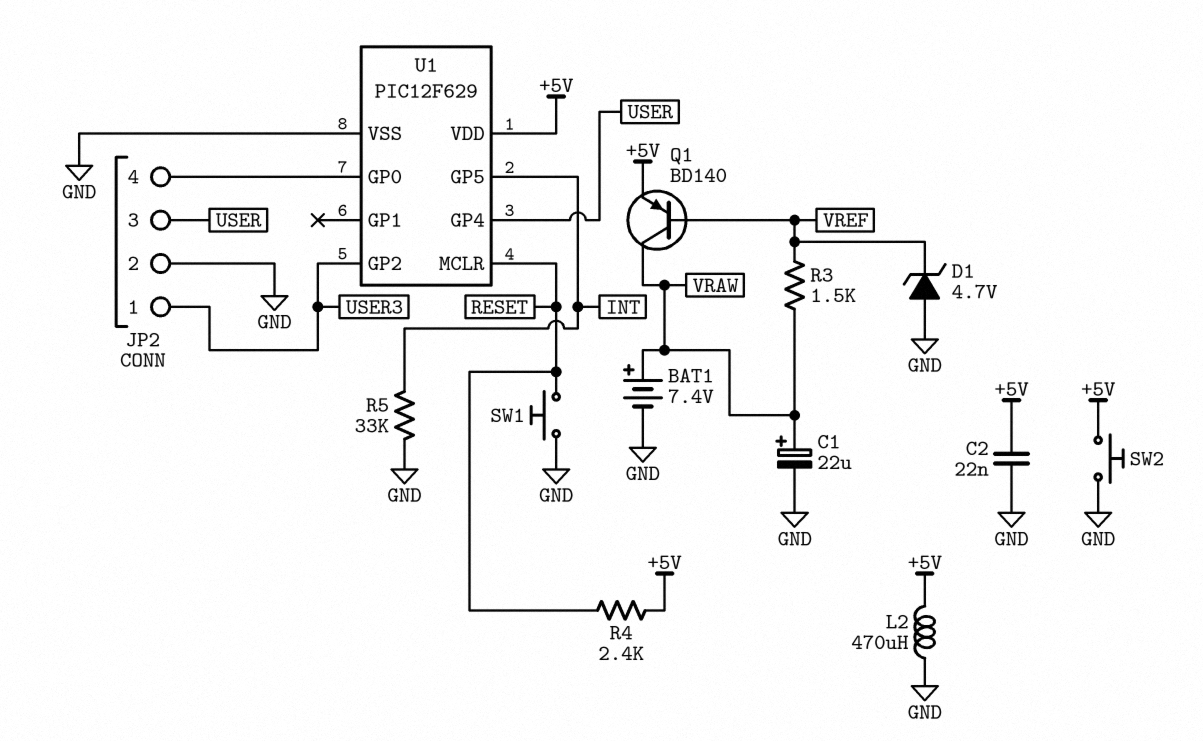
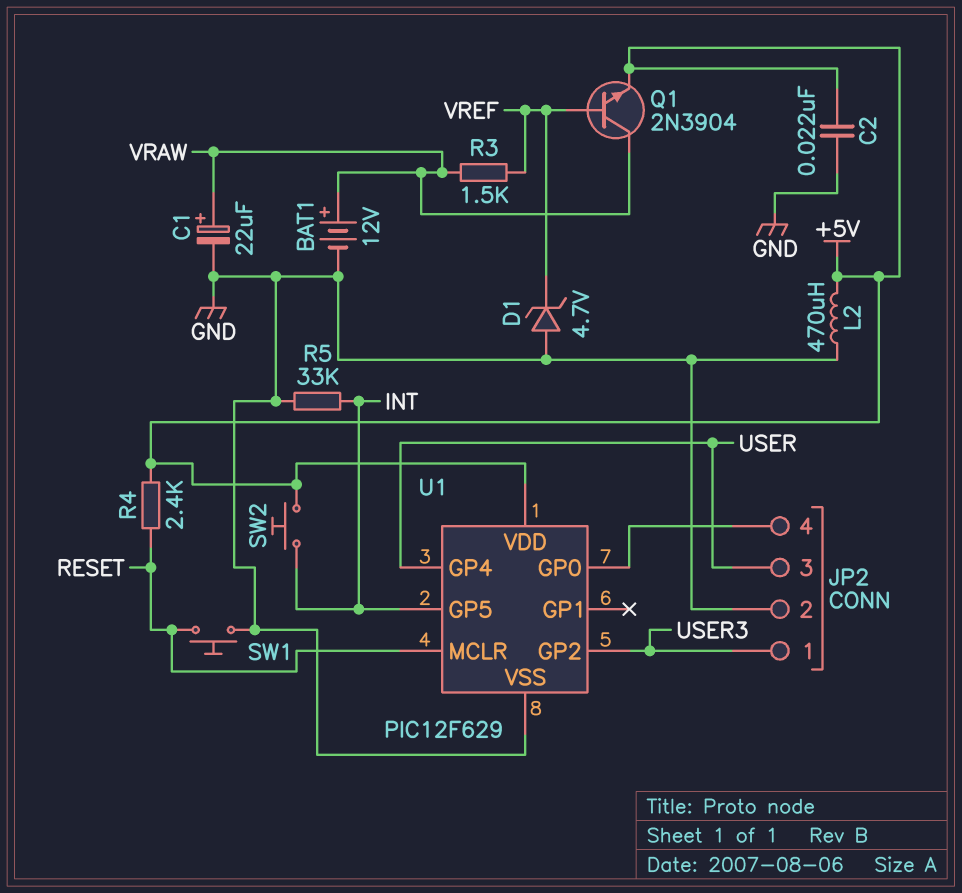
BAT1: 7.4V (plus VRAW, minus GND) -> 12V (plus VRAW, minus GND)
Q1: PNP BD140 (B VREF, C VRAW, E +5V) -> NPN 2N3904 (B VREF, C VRAW, E +5V)
SW2: button (+5V, GND) -> button (+5V, INT)

